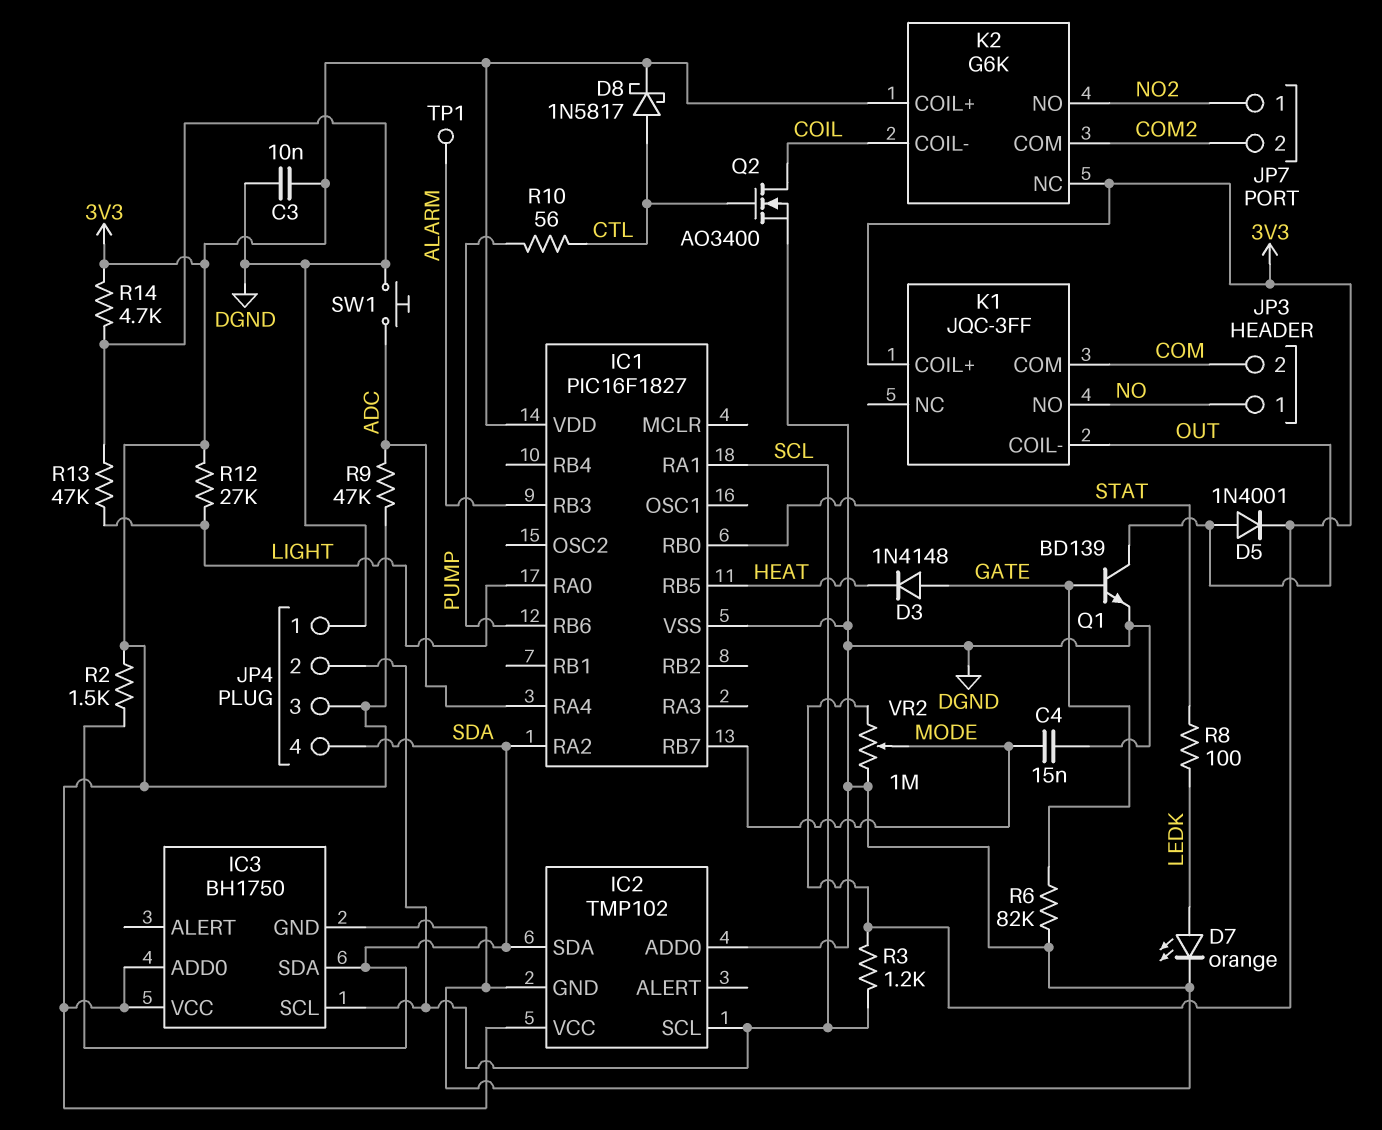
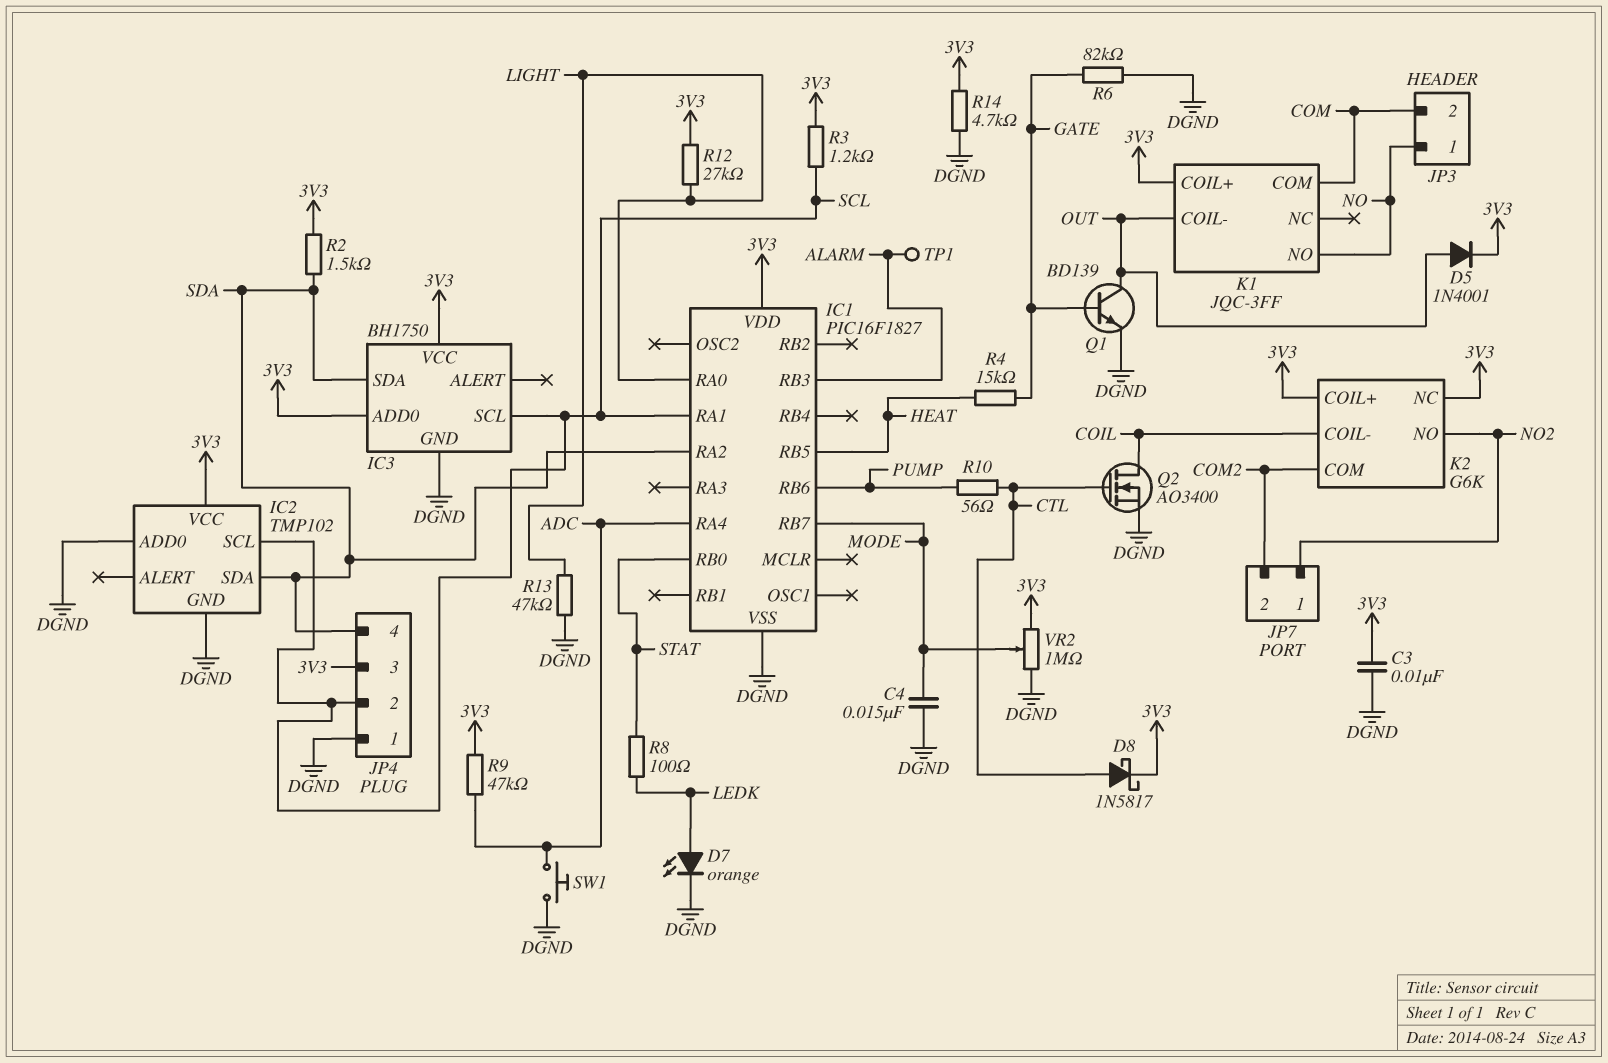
D3: diode 1N4148 (A GATE, K HEAT) -> none
R4: none -> 15k (GATE, HEAT)

